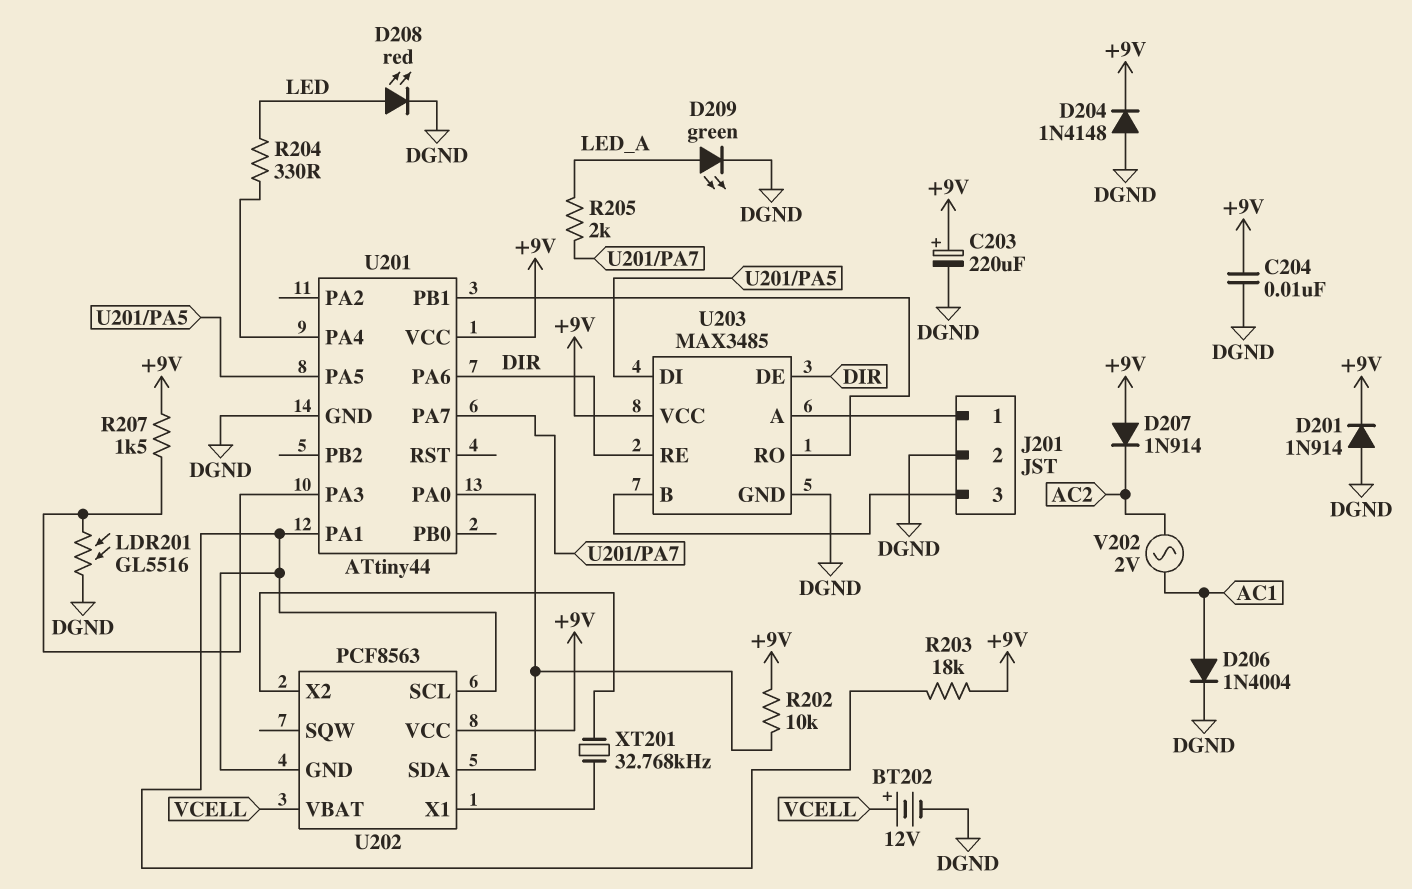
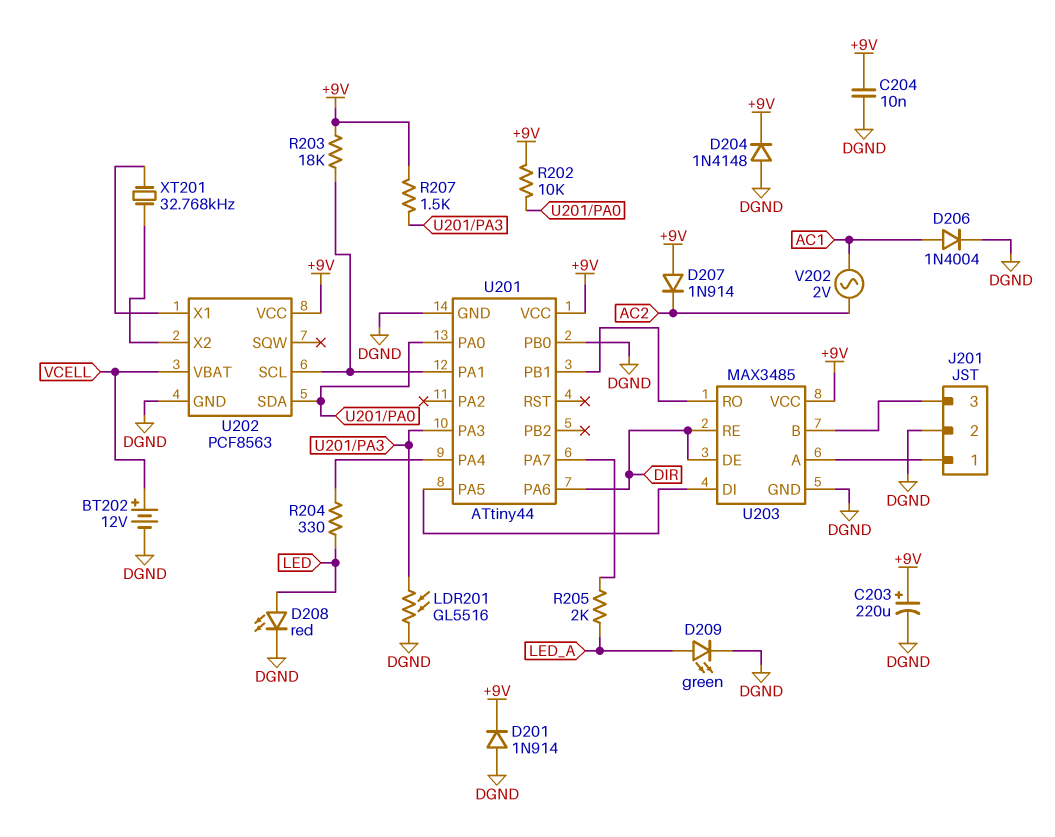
U201 pin PB0: none -> DGND
U202 pin GND: U201/PA1 -> DGND

